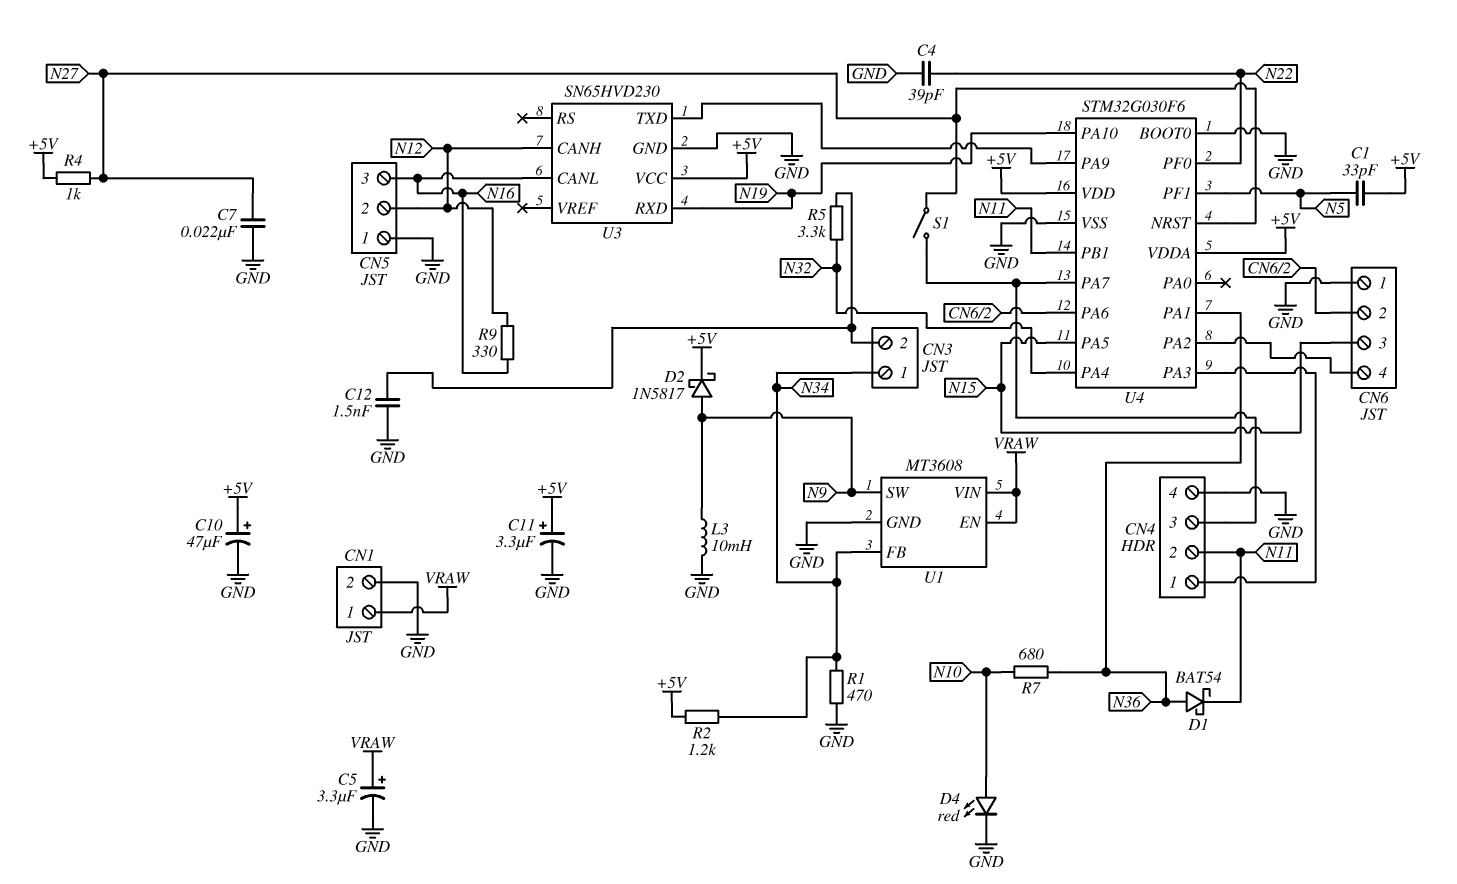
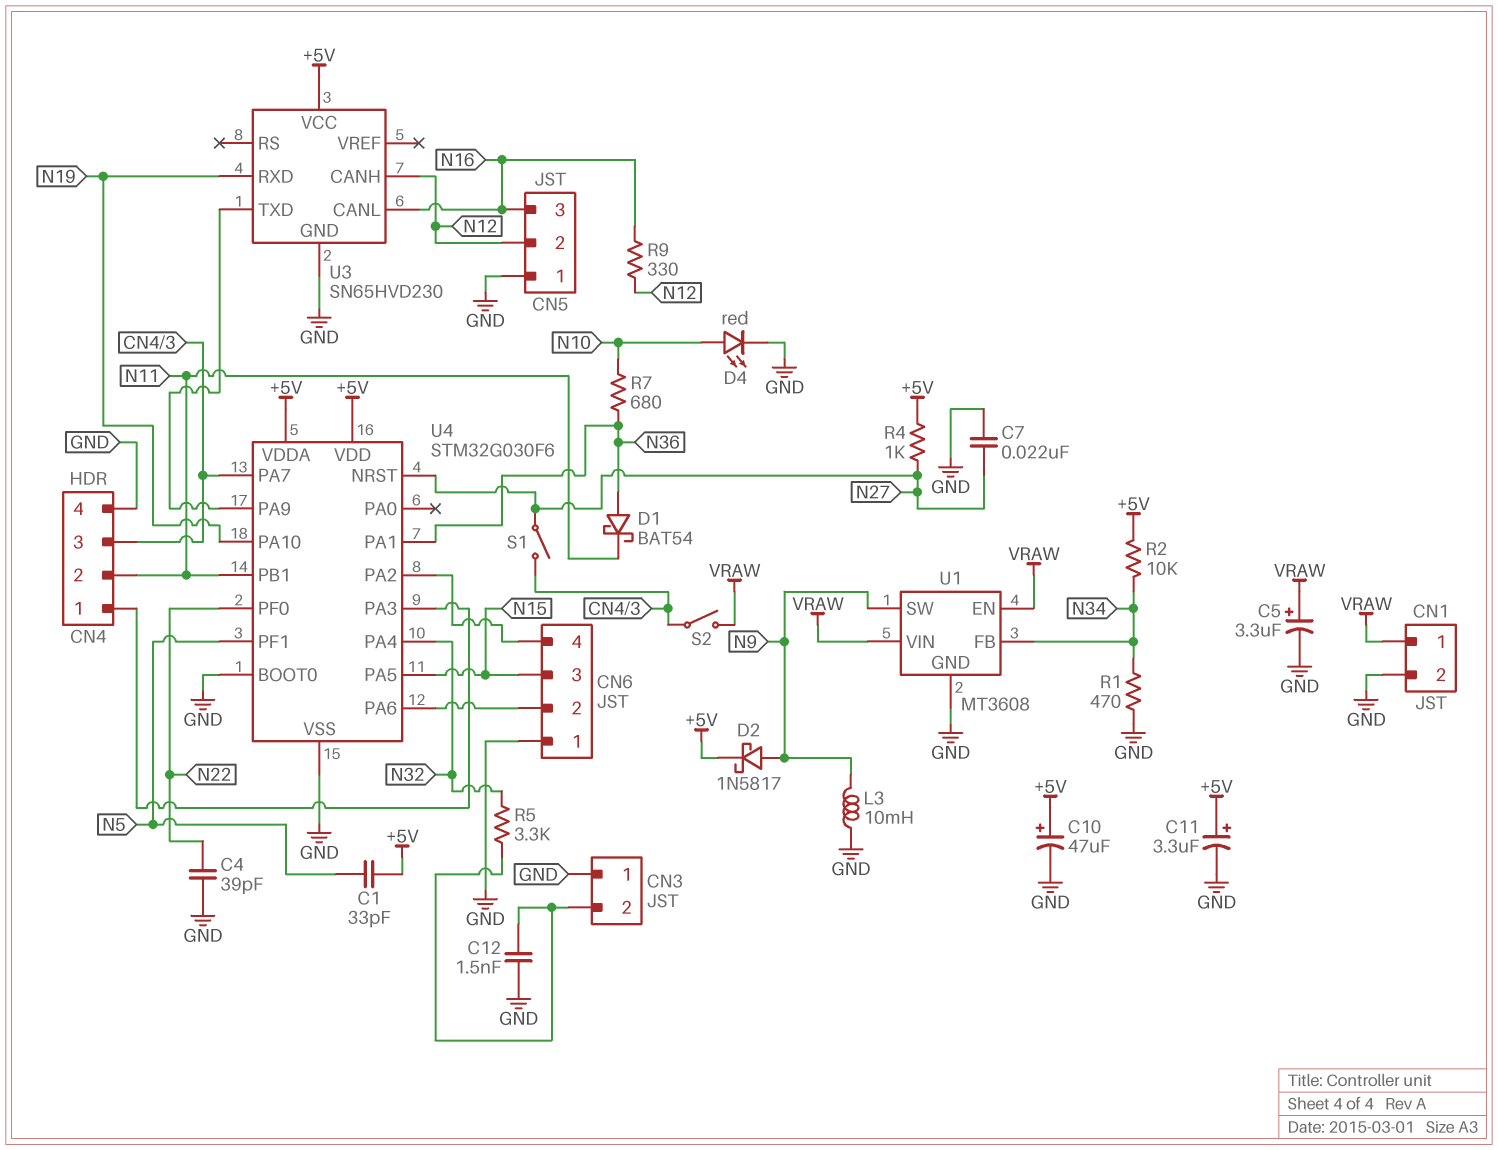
CN3 pin 1: N34 -> GND
R2: 1.2k (+5V, N34) -> 10k (+5V, N34)
S2: none -> switch (CN4/3, VRAW)

